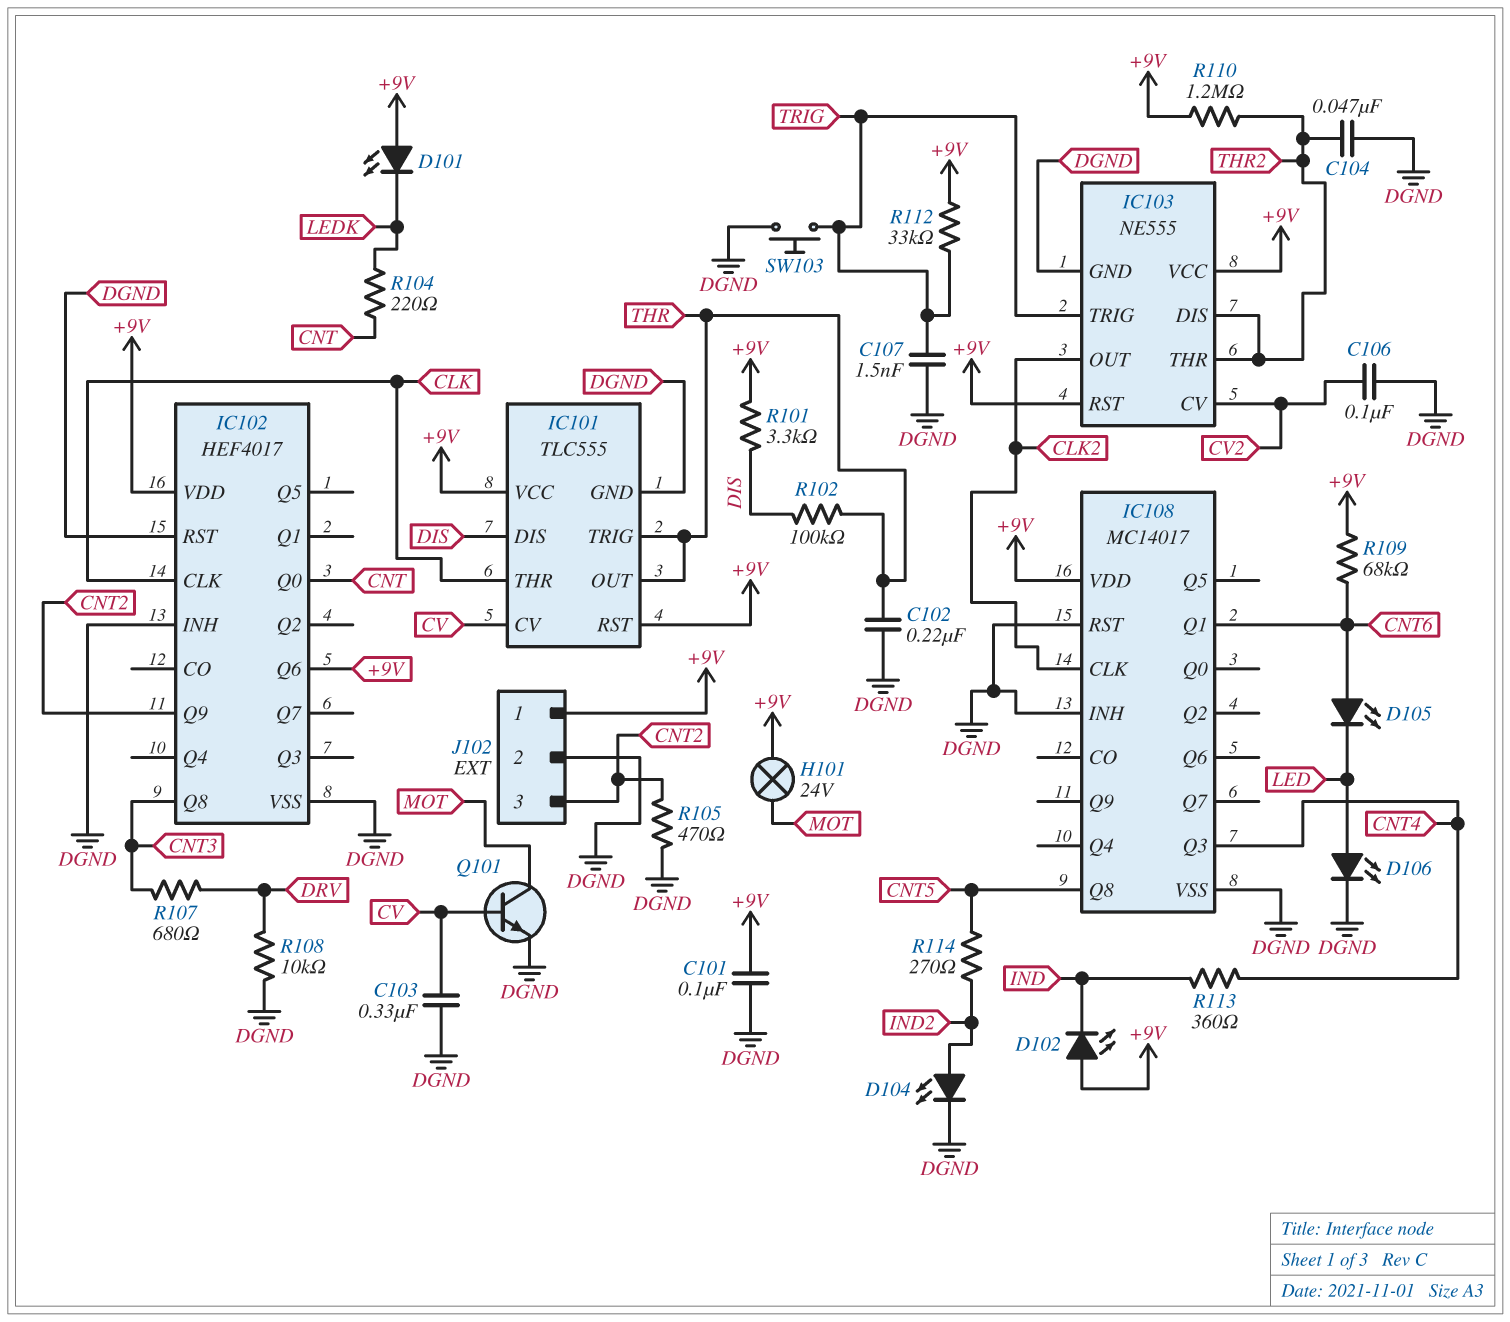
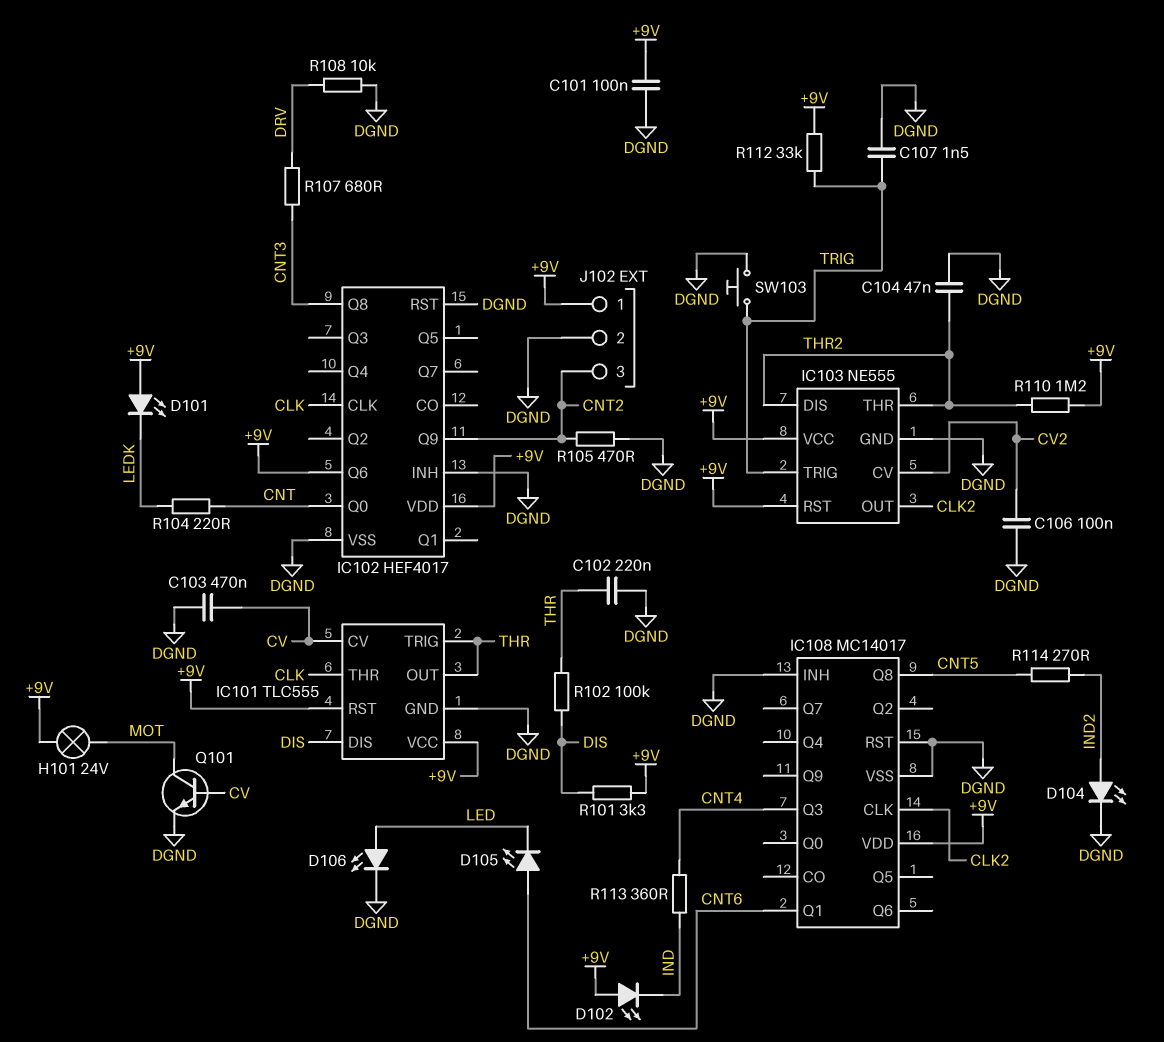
C103: 330nF (CV, DGND) -> 470nF (CV, DGND)
R109: 68k (+9V, CNT6) -> none

